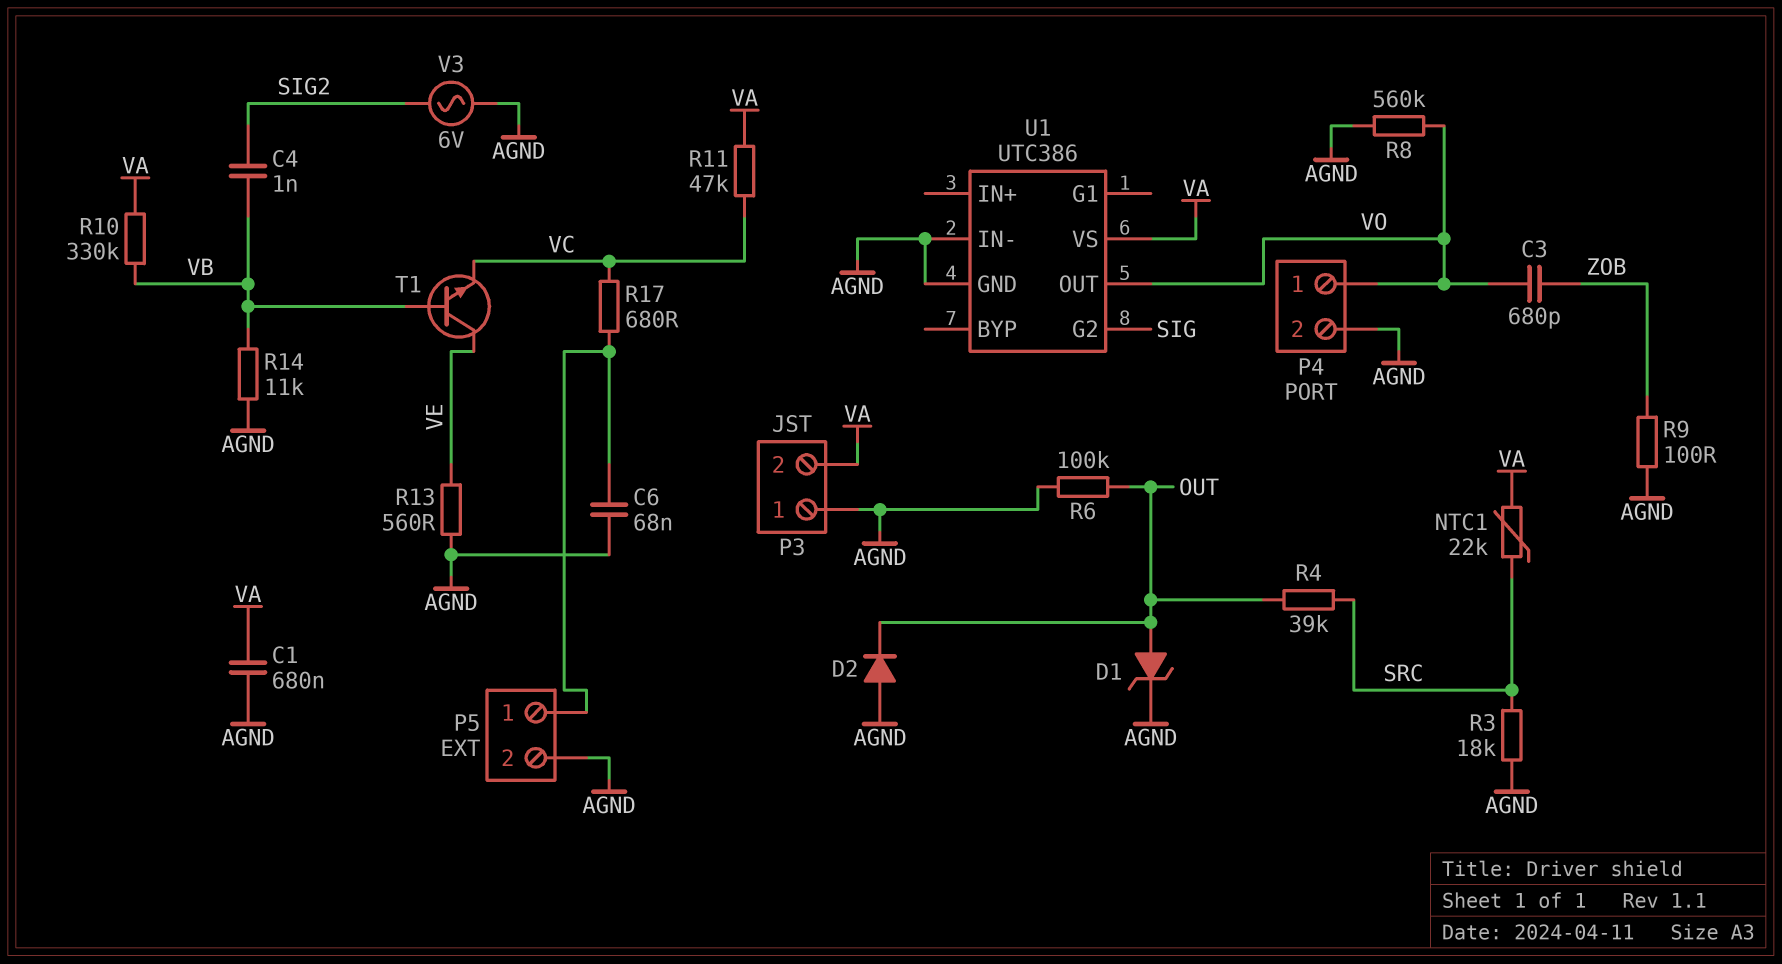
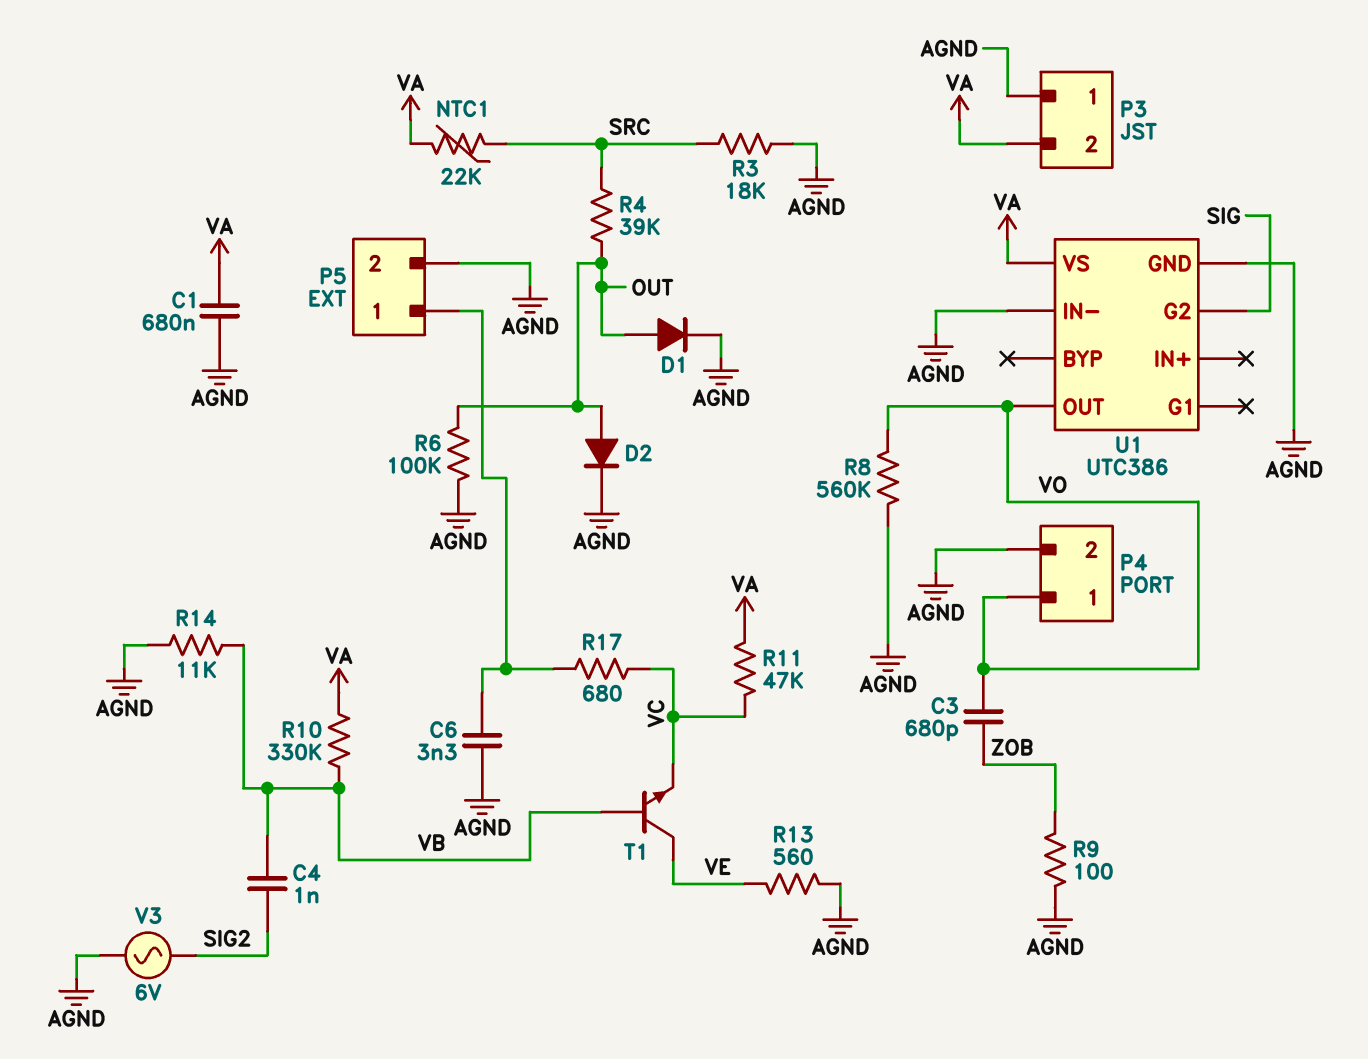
C6: 68nF (AGND, P5/1) -> 3.3nF (AGND, P5/1)
D1: zener (A OUT, K AGND) -> diode (A OUT, K AGND)
D2: diode (A AGND, K OUT) -> diode (A OUT, K AGND)

